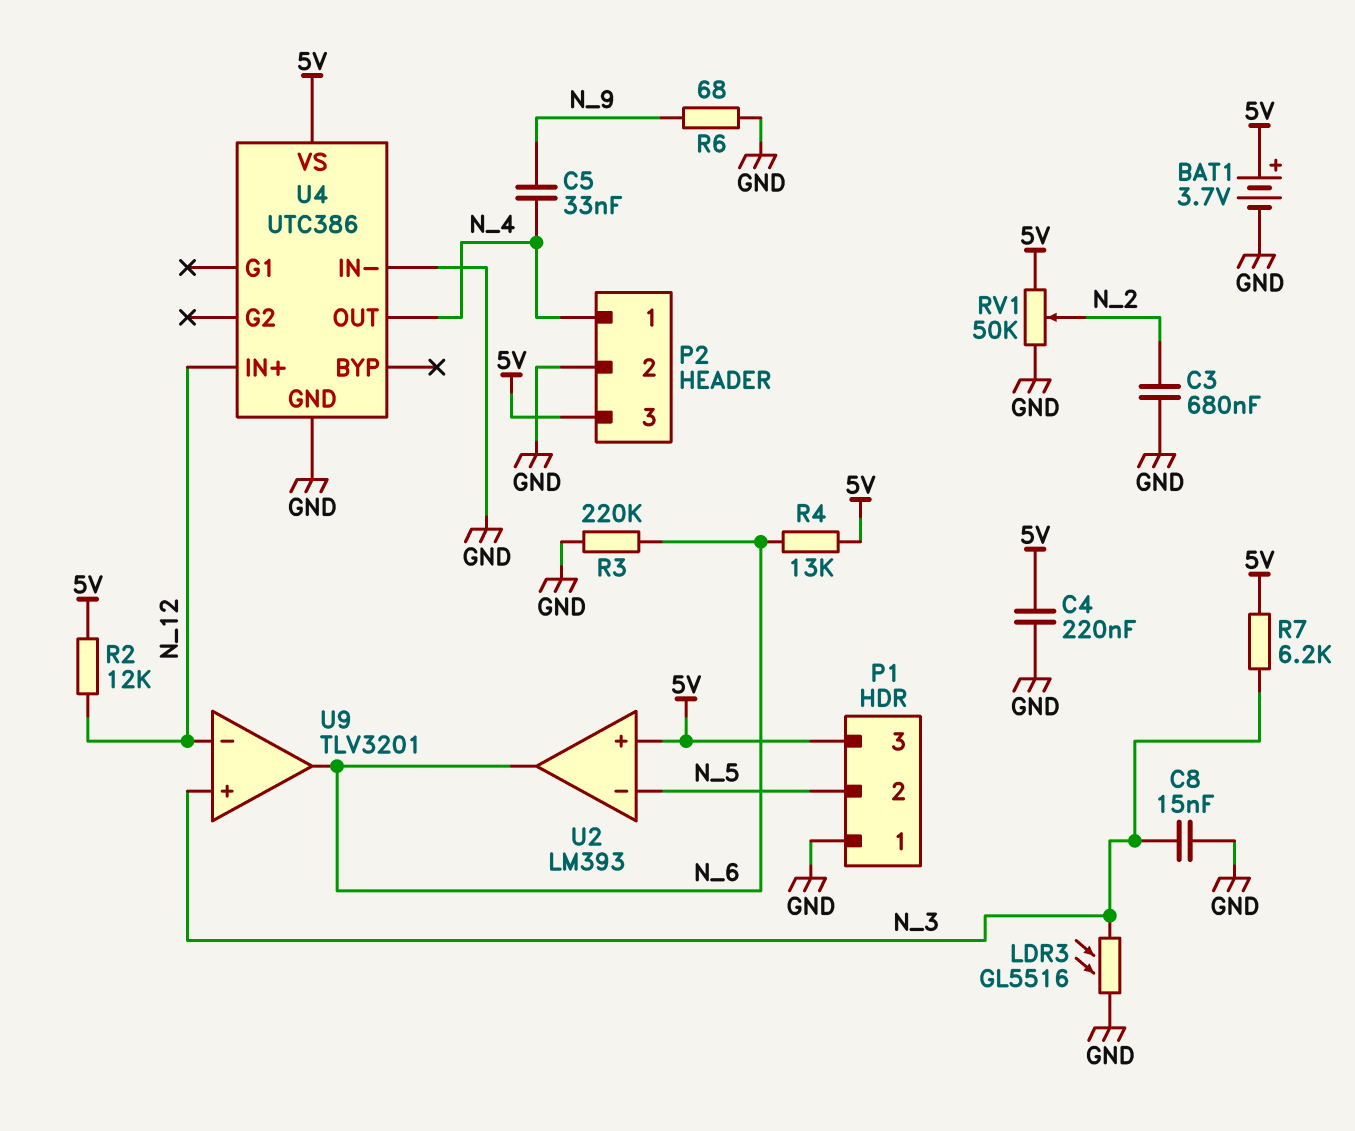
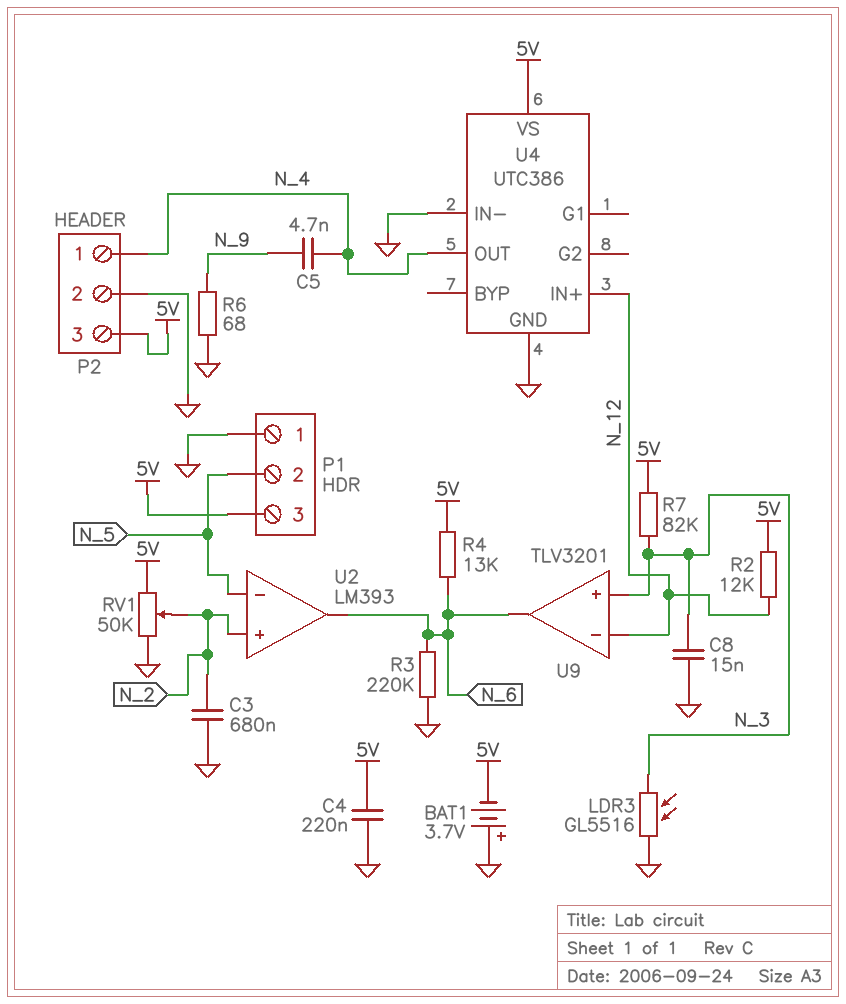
BAT1: 3.7V (plus 5V, minus GND) -> 3.7V (plus GND, minus 5V)
C5: 33nF (N_4, N_9) -> 4.7nF (N_4, N_9)
R7: 6.2k (5V, N_3) -> 82k (5V, N_3)
U2 pin in+: 5V -> N_2

